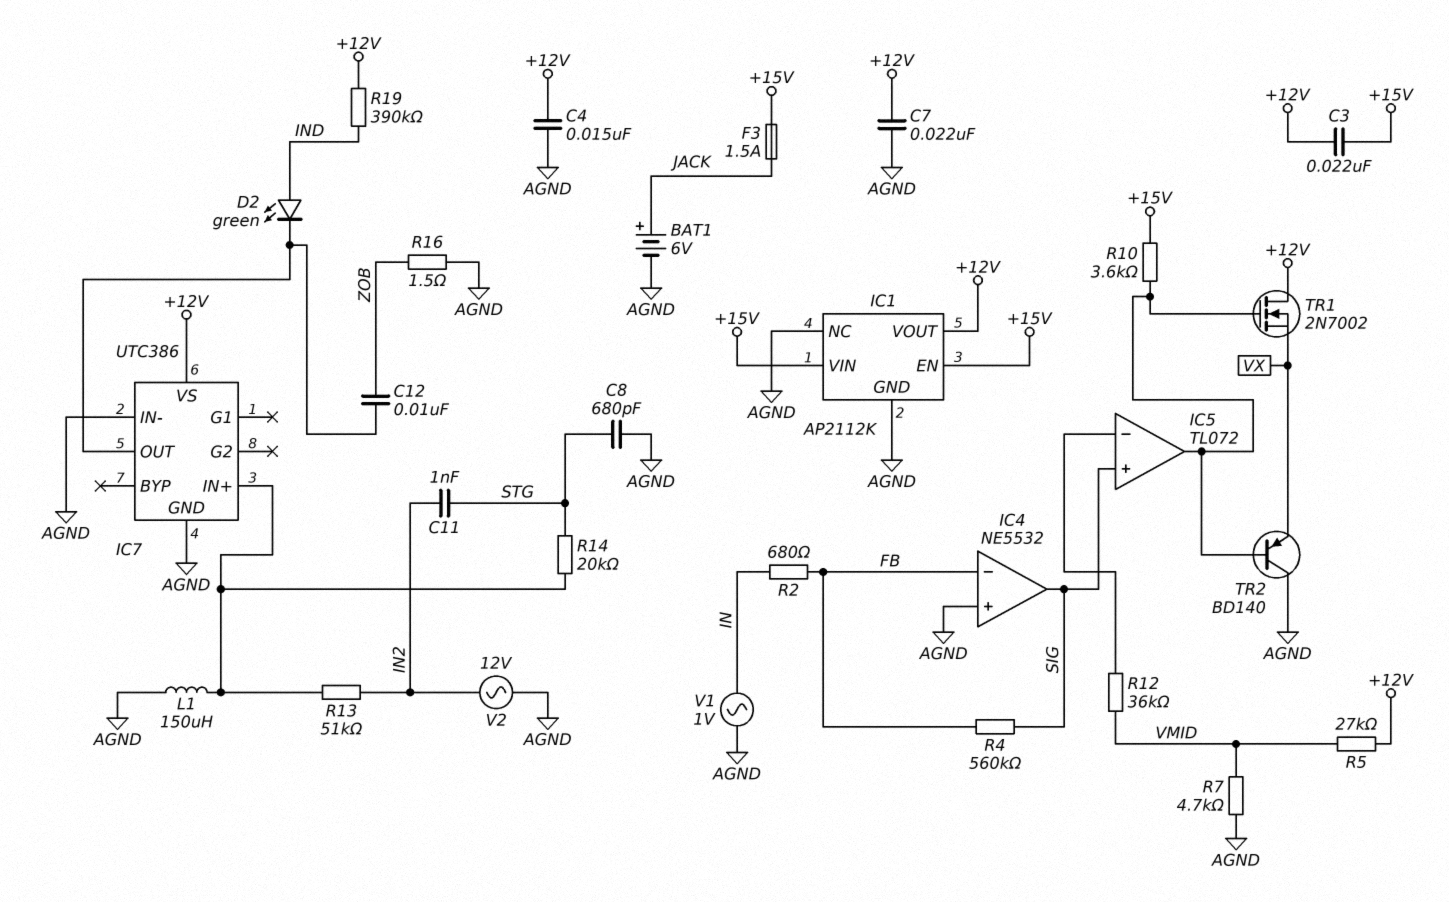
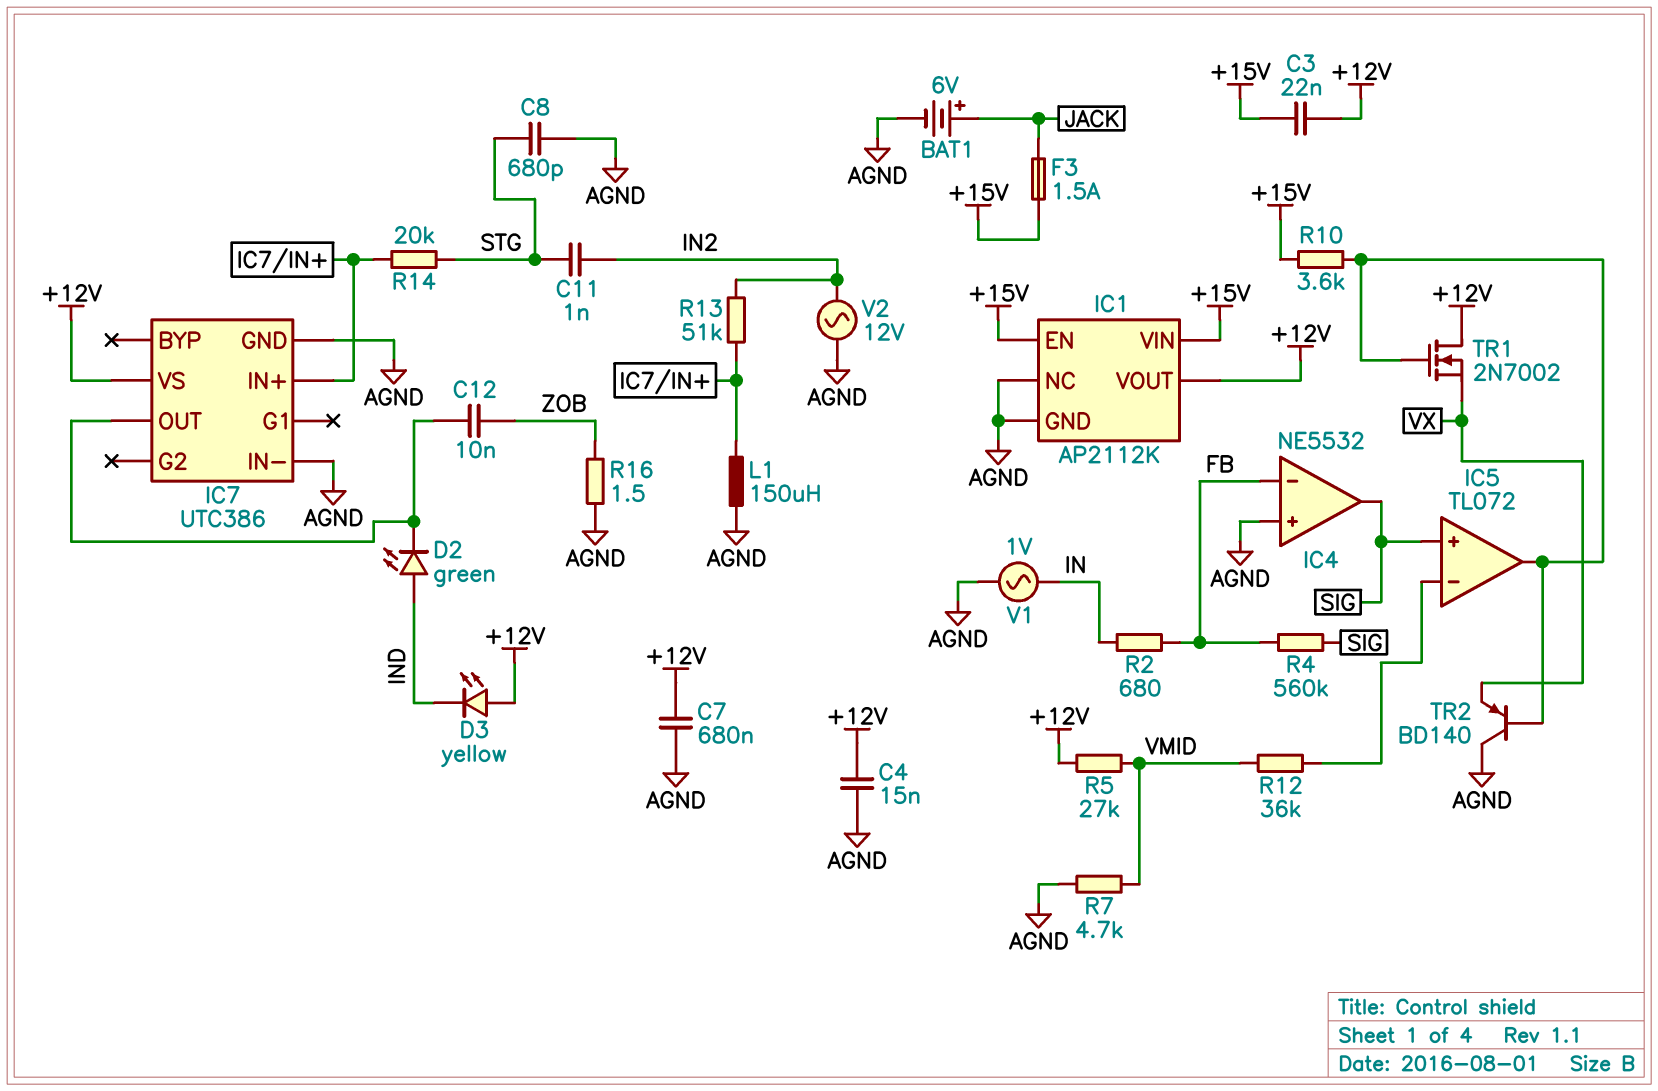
C7: 22nF (+12V, AGND) -> 680nF (+12V, AGND)
D3: none -> LED yellow (A +12V, K IND)
R19: 390k (+12V, IND) -> none

